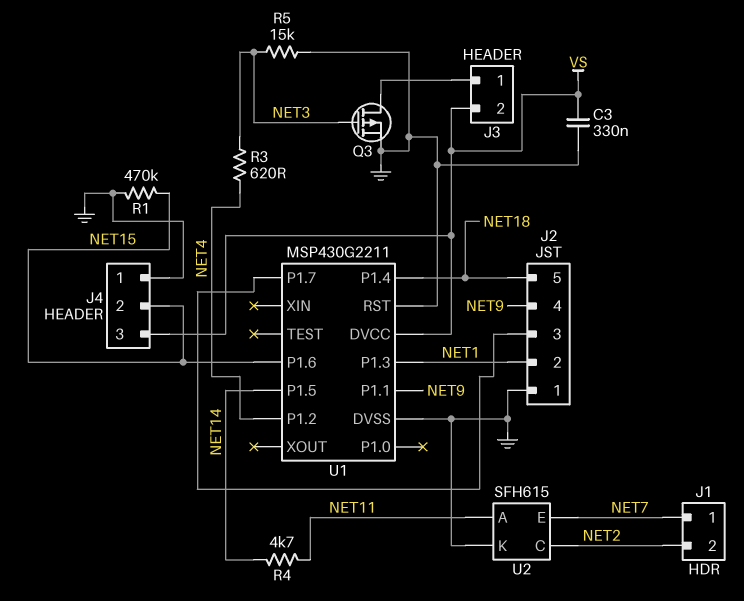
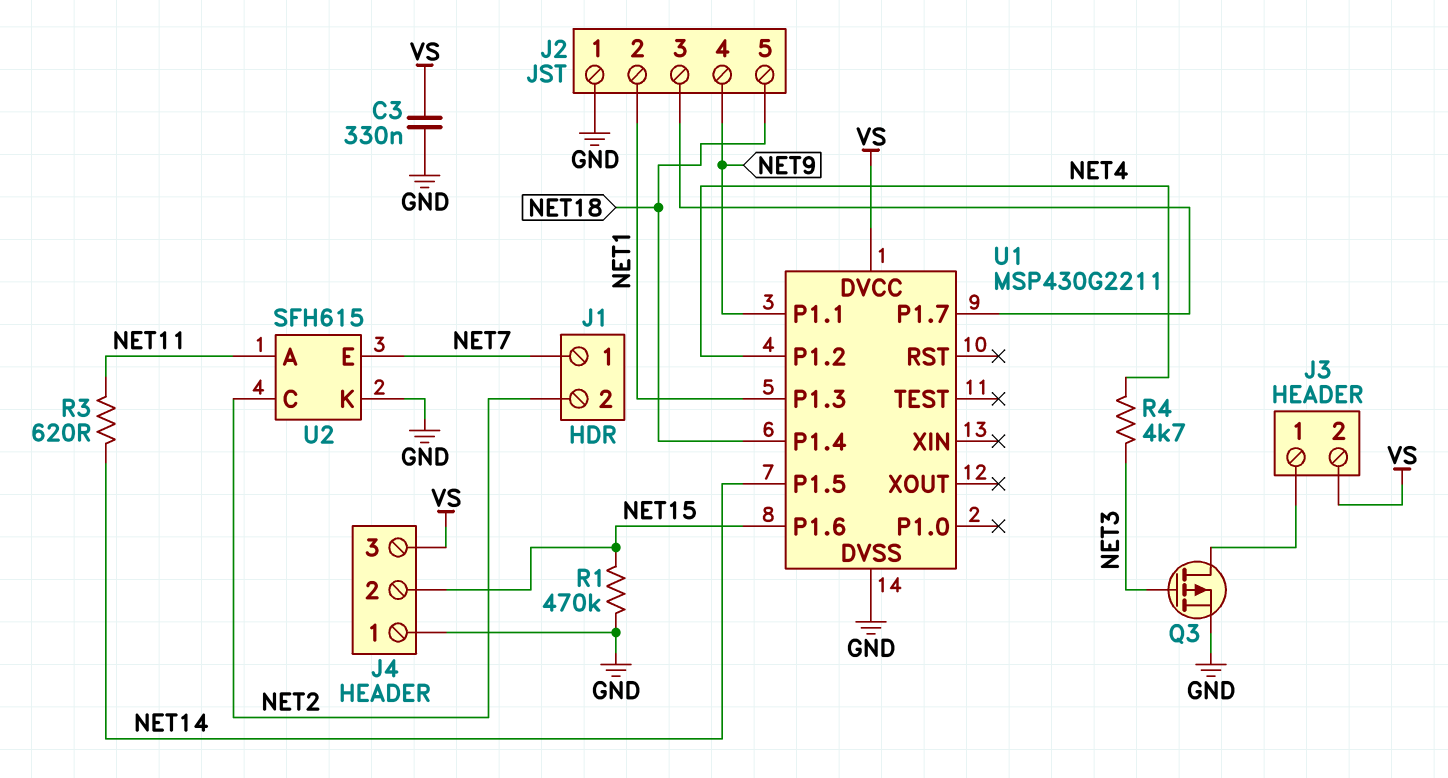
R3: 620 (NET3, NET4) -> 620 (NET11, NET14)
R4: 4.7k (NET11, NET14) -> 4.7k (NET3, NET4)
R5: 15k (GND, NET3) -> none
U1 pin RST: GND -> none

